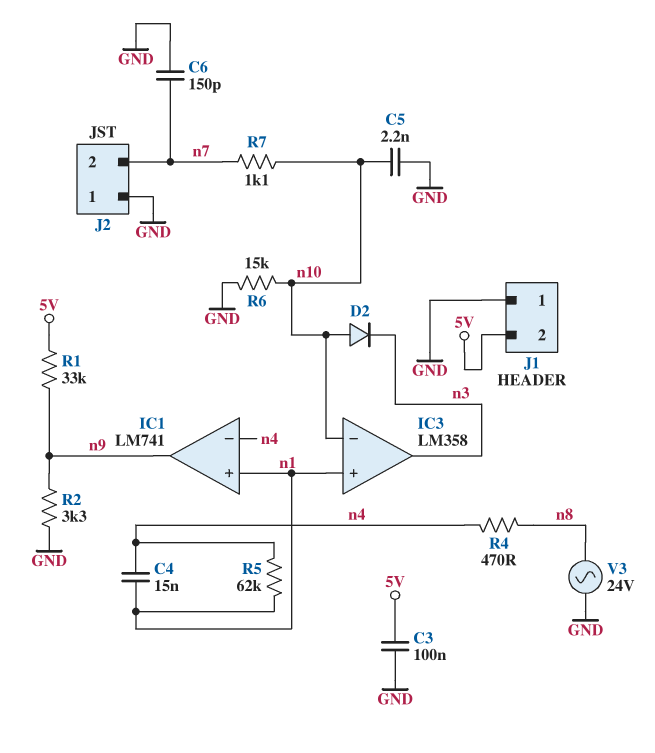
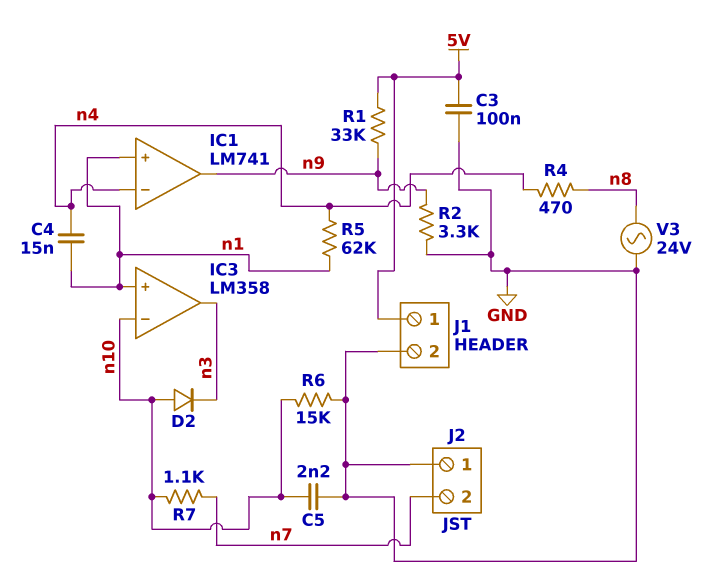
C6: 150pF (GND, n7) -> none
J1 pin 1: GND -> 5V
J1 pin 2: 5V -> GND

